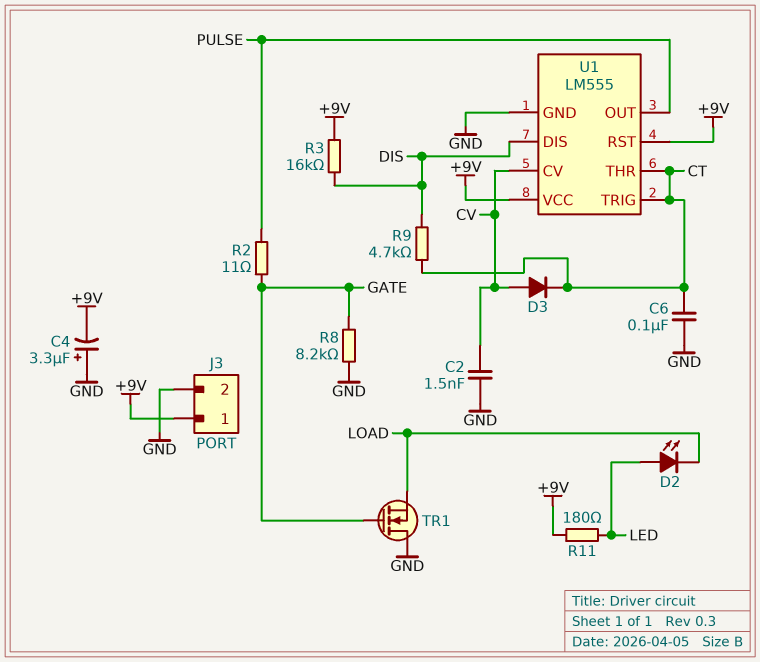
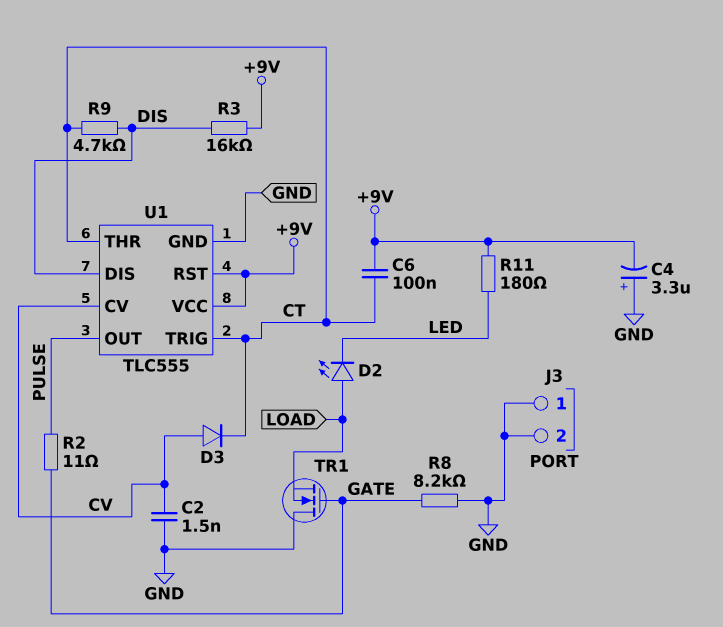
C6: 100nF (CT, GND) -> 100nF (+9V, CT)
D2: LED (A LED, K LOAD) -> LED (A LOAD, K LED)
J3 pin 1: +9V -> GND
U1: LM555 -> TLC555

